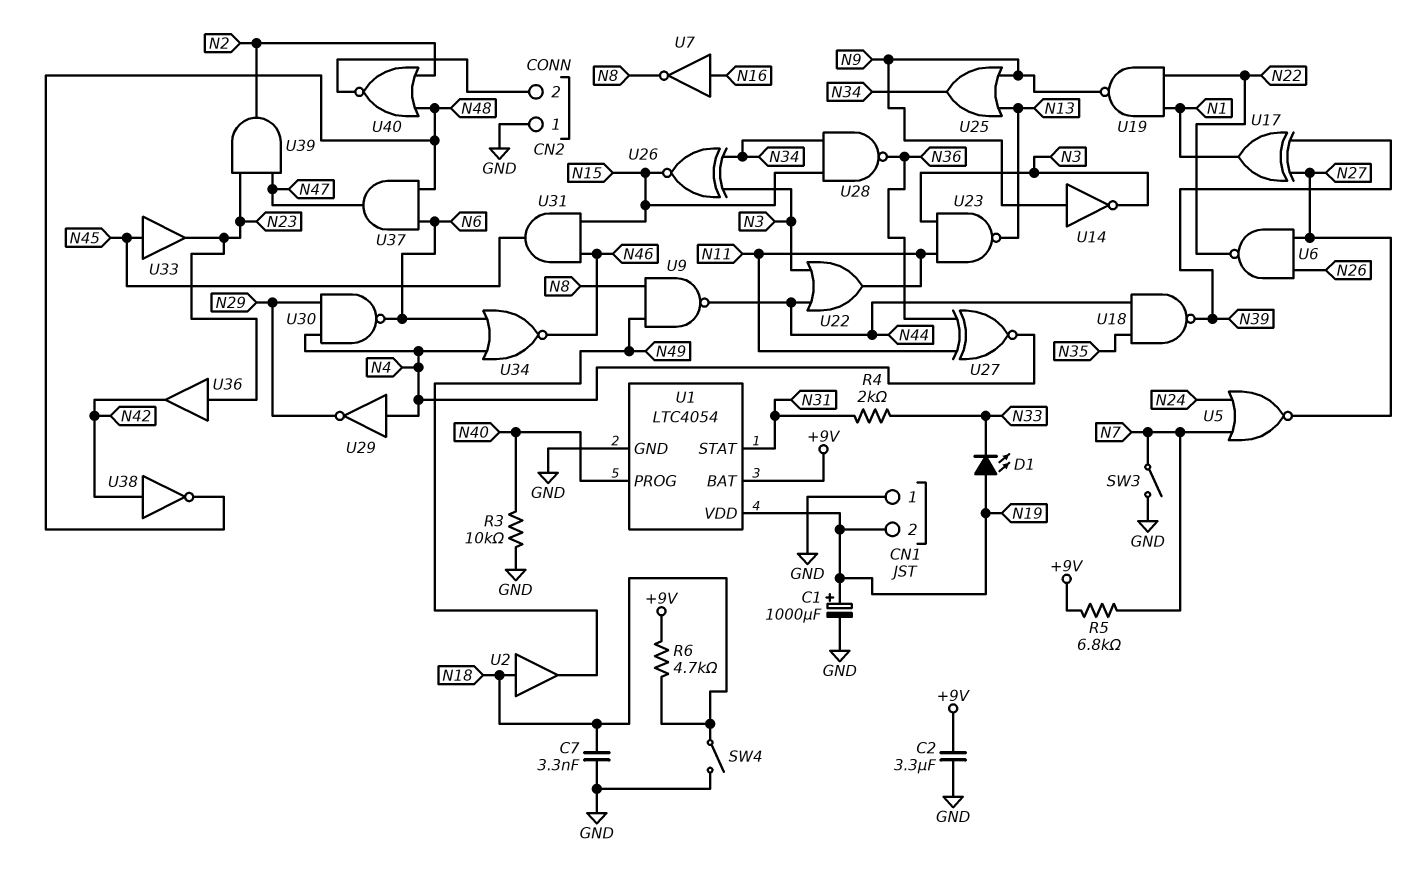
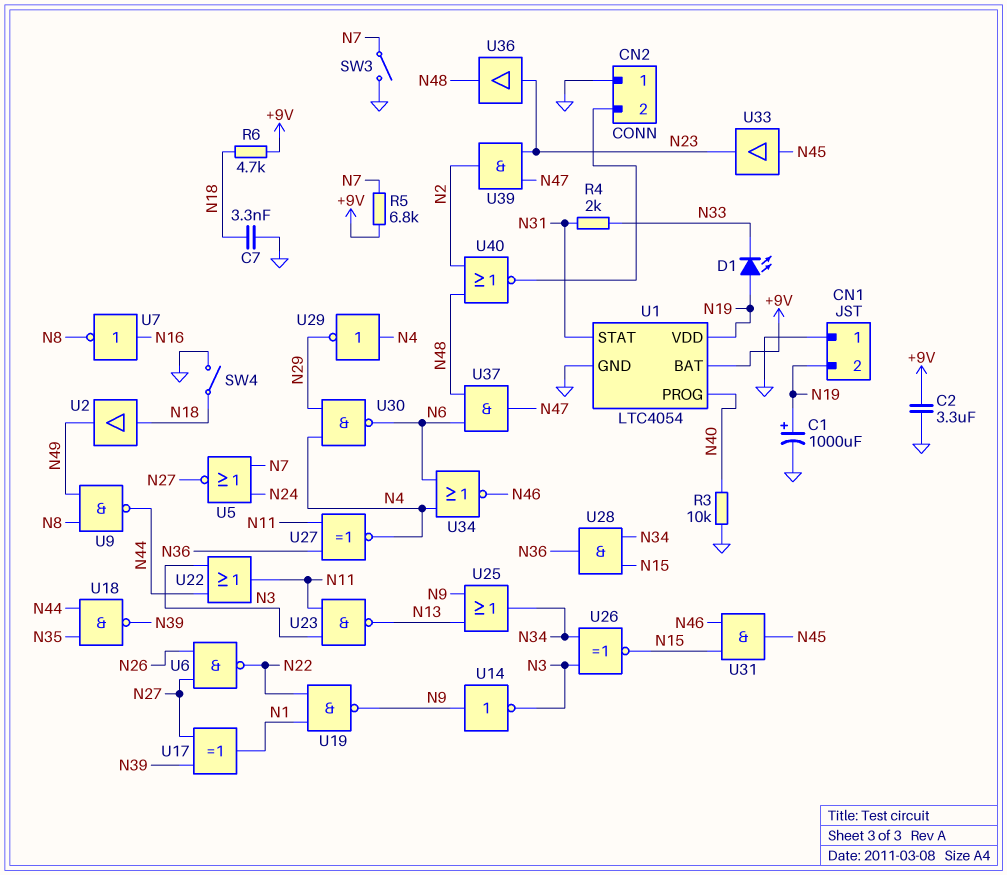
U28: NAND (in N15, in N34, out N36) -> AND (in N15, in N34, out N36)
U36: buffer (in N23, out N42) -> buffer (in N23, out N48)
U38: NOT (in N42, out N48) -> none

